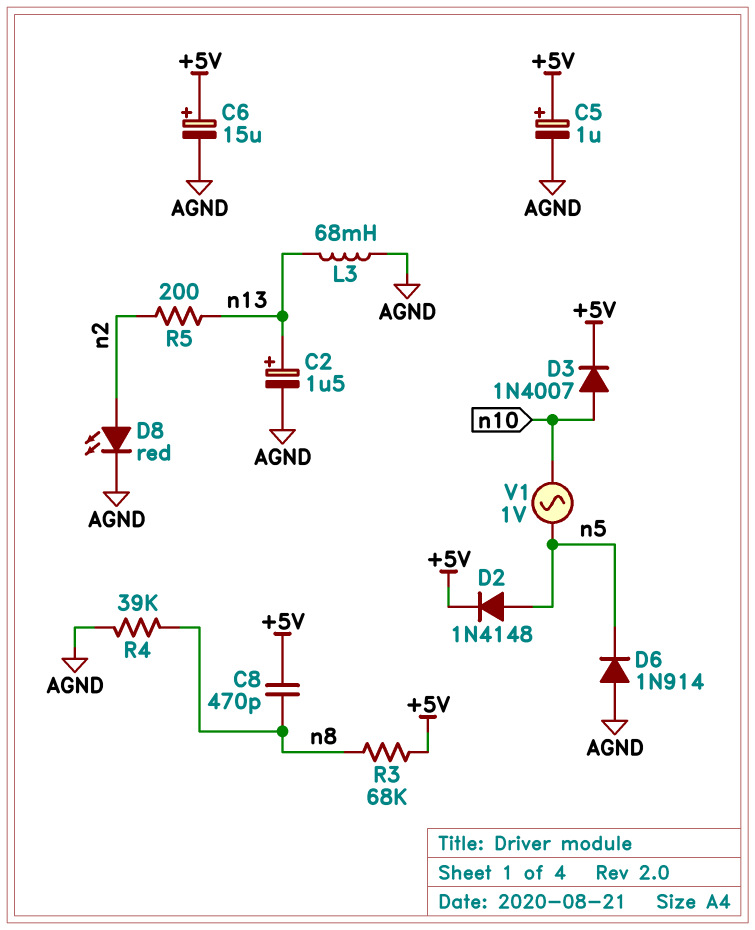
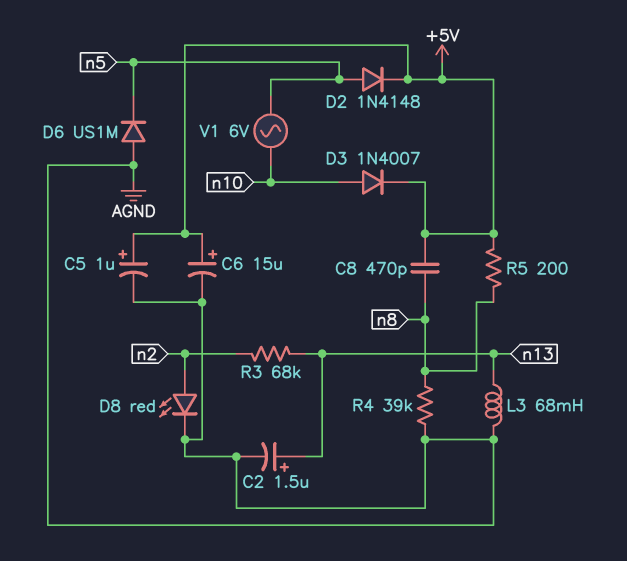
D6: diode 1N914 (A AGND, K n5) -> diode US1M (A AGND, K n5)
R3: 68k (+5V, n8) -> 68k (n2, n13)
R5: 200 (n2, n13) -> 200 (+5V, n8)
V1: AC 1V (n5, n10) -> AC 6V (n5, n10)

